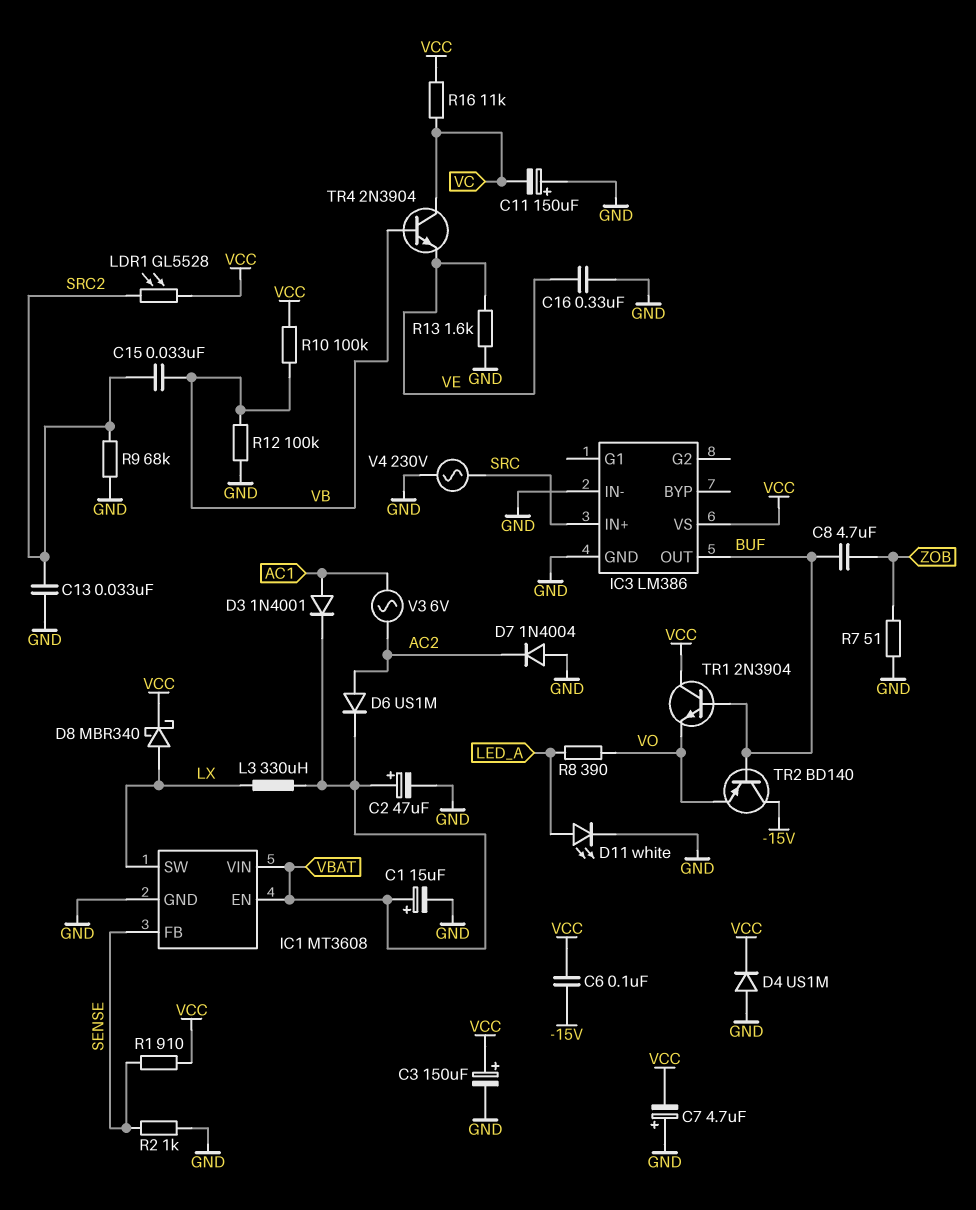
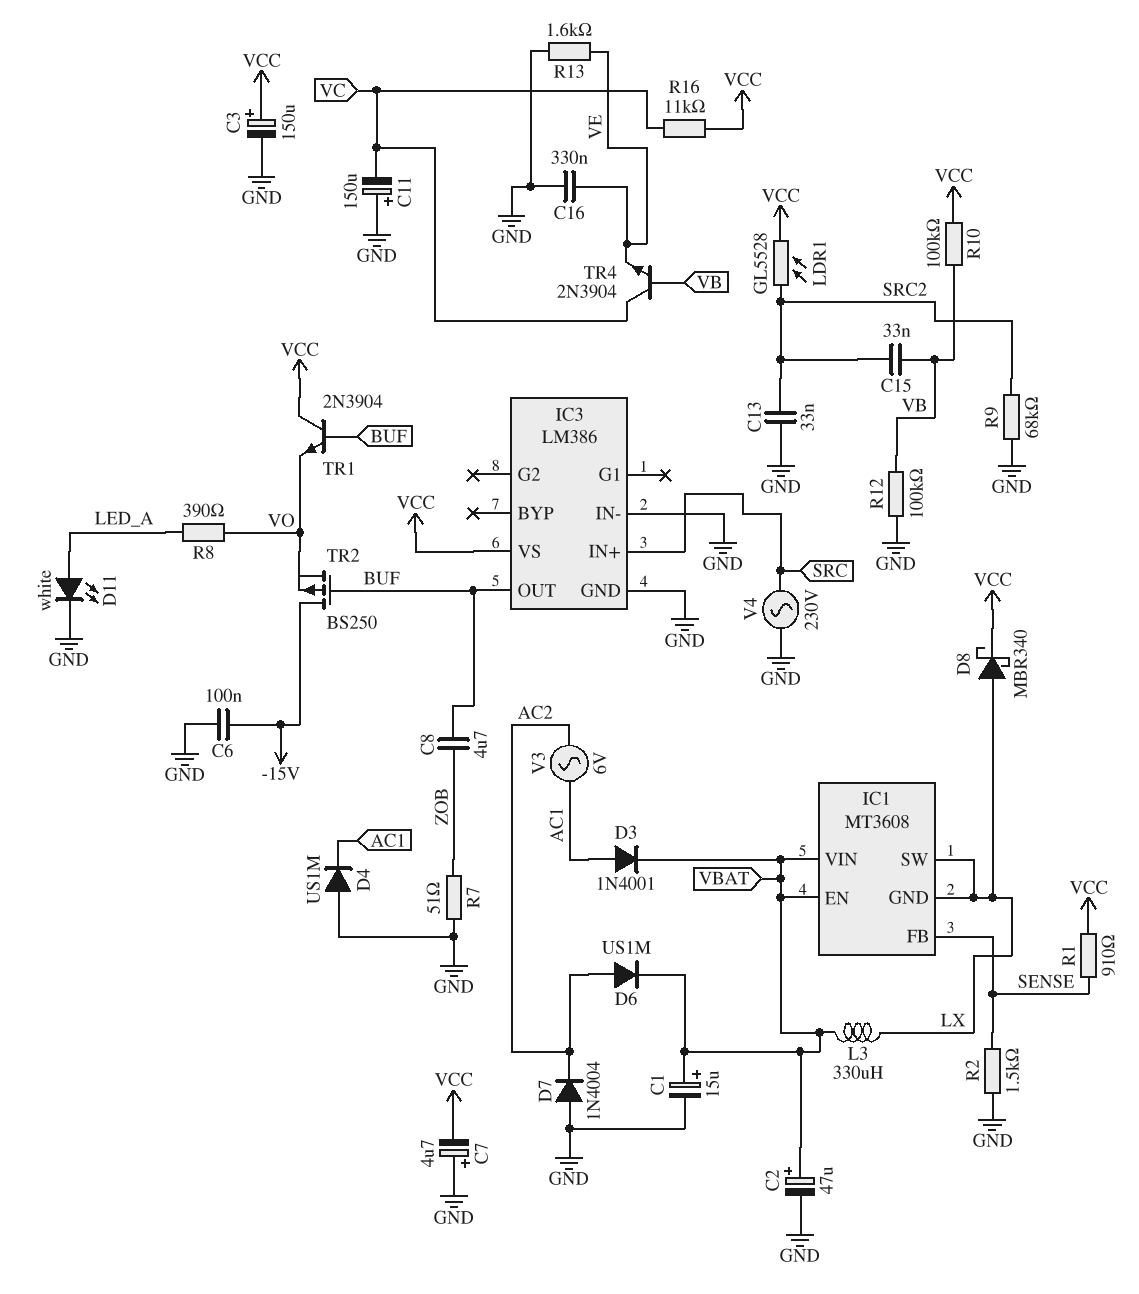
C6: 100nF (-15V, VCC) -> 100nF (-15V, GND)
D4: diode US1M (A GND, K VCC) -> diode US1M (A GND, K AC1)
IC1 pin GND: GND -> LX
R2: 1k (GND, SENSE) -> 1.5k (GND, SENSE)
TR2: PNP BD140 (B BUF, C -15V, E VO) -> PMOS BS250 (G BUF, D -15V, S VO)

